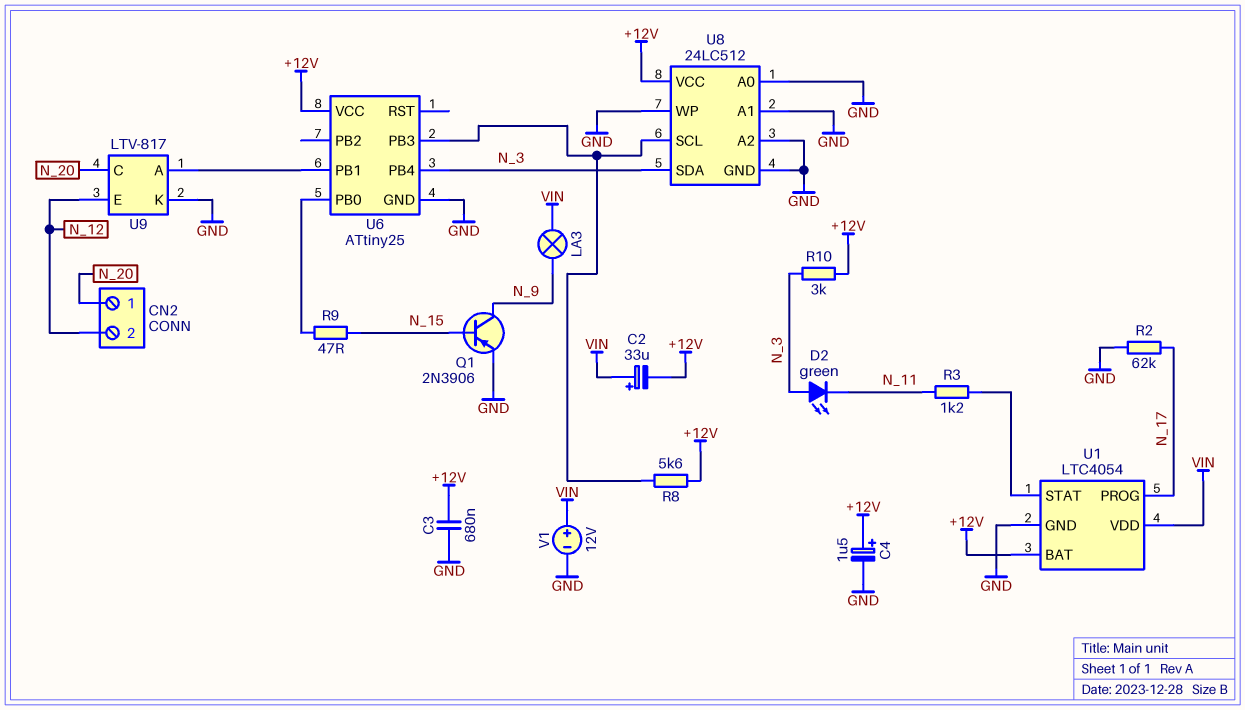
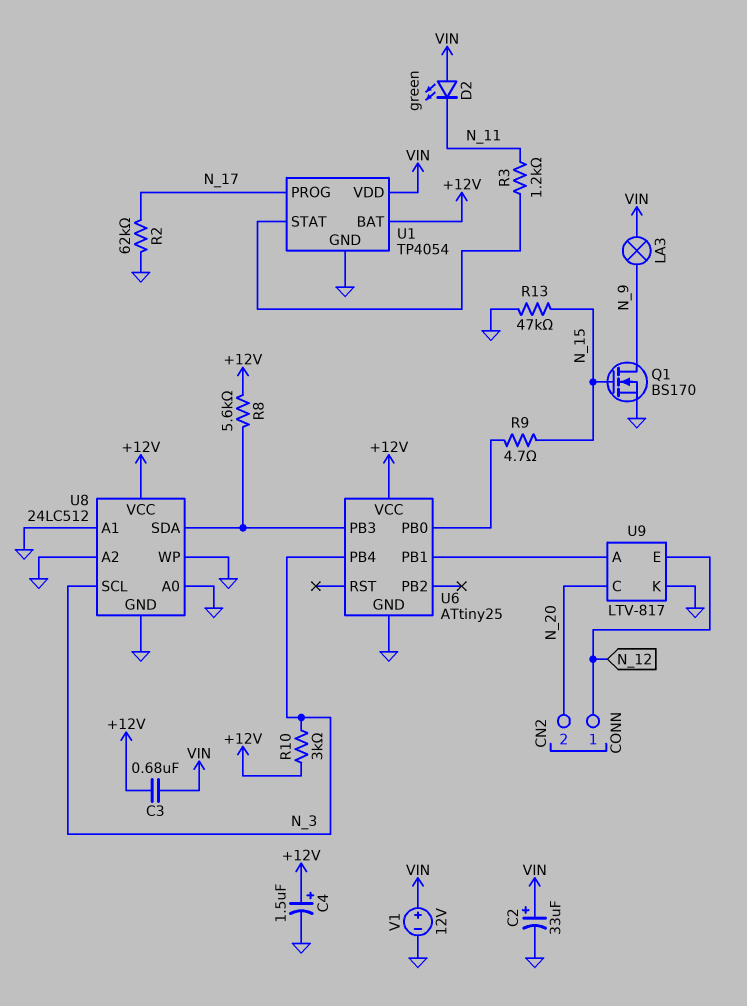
C2: 33uF (plus VIN, minus +12V) -> 33uF (plus VIN, minus GND)
C3: 680nF (+12V, GND) -> 680nF (+12V, VIN)
CN2 pin 1: N_20 -> N_12
CN2 pin 2: N_12 -> N_20
D2: LED green (A N_3, K N_11) -> LED green (A VIN, K N_11)
Q1: PNP 2N3906 (B N_15, C N_9, E GND) -> NMOS BS170 (G N_15, D N_9, S GND)
R9: 47 (N_15, U6/PB0) -> 4.7 (N_15, U6/PB0)
R13: none -> 47k (GND, N_15)
U1: LTC4054 -> TP4054
U8 pin SCL: U6/PB3 -> N_3
U8 pin SDA: N_3 -> U6/PB3

